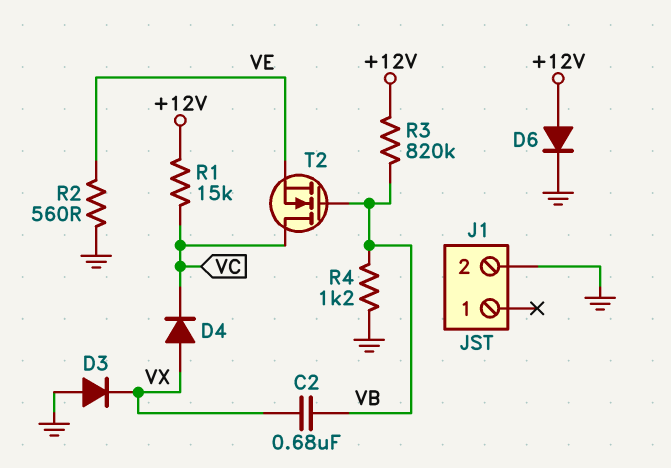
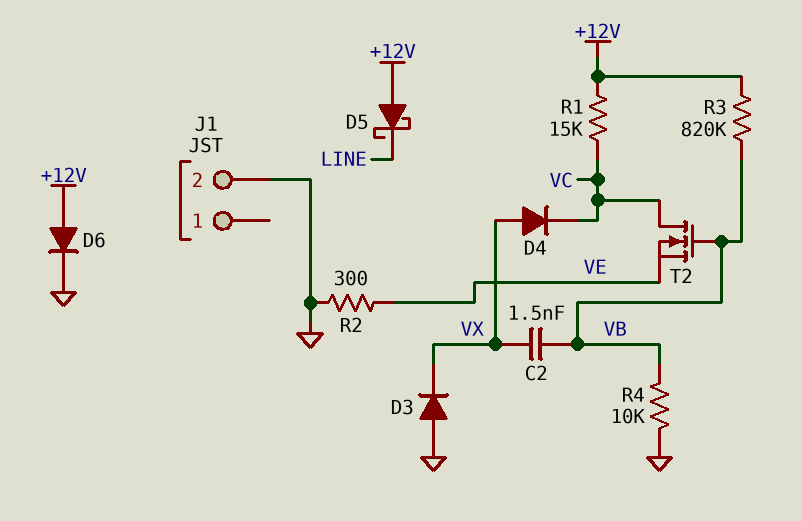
C2: 680nF (VB, VX) -> 1.5nF (VB, VX)
D5: none -> schottky (A +12V, K LINE)
R2: 560 (GND, VE) -> 300 (GND, VE)
R4: 1.2k (GND, VB) -> 10k (GND, VB)

